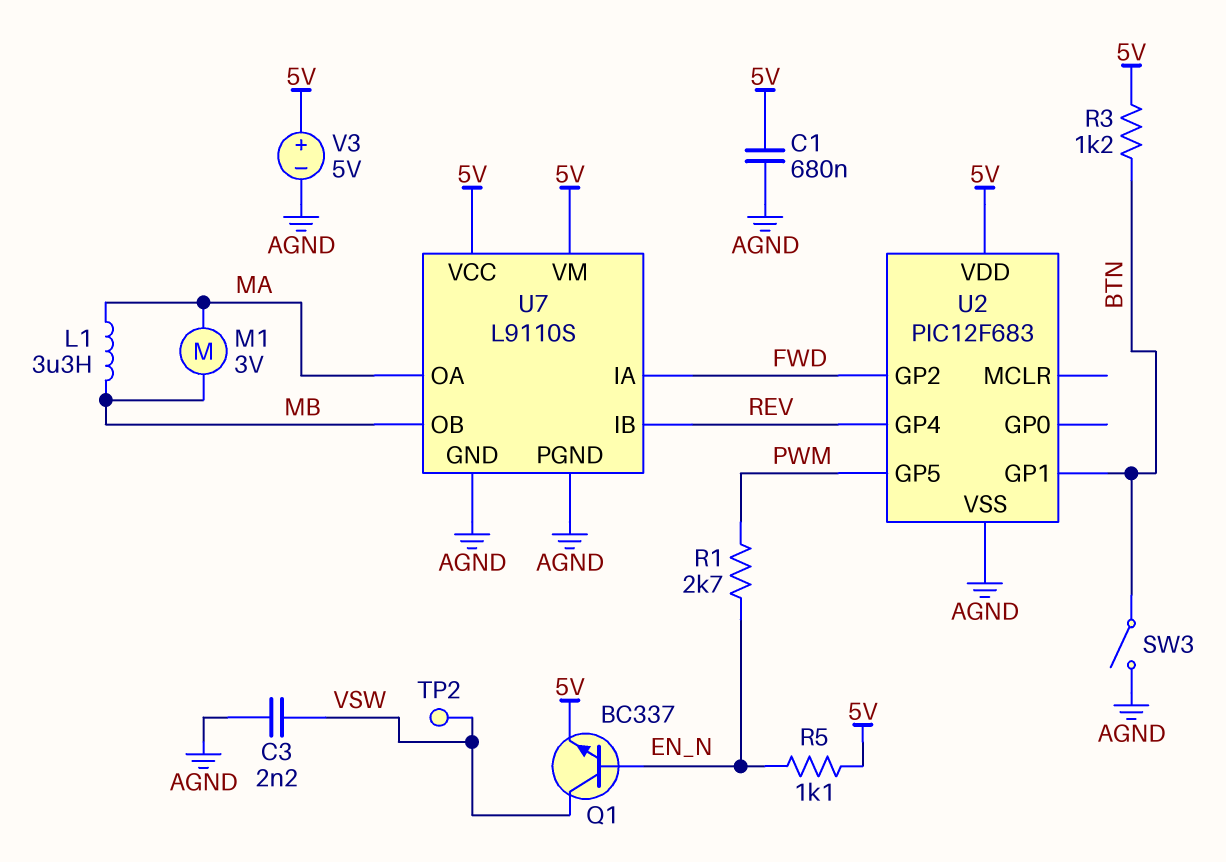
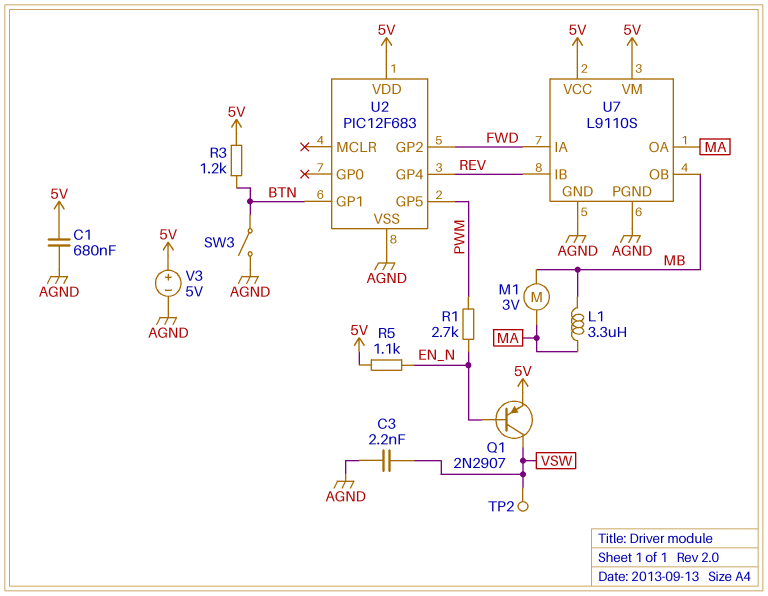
Q1: NPN BC337 (B EN_N, C VSW, E 5V) -> PNP 2N2907 (B EN_N, C VSW, E 5V)

